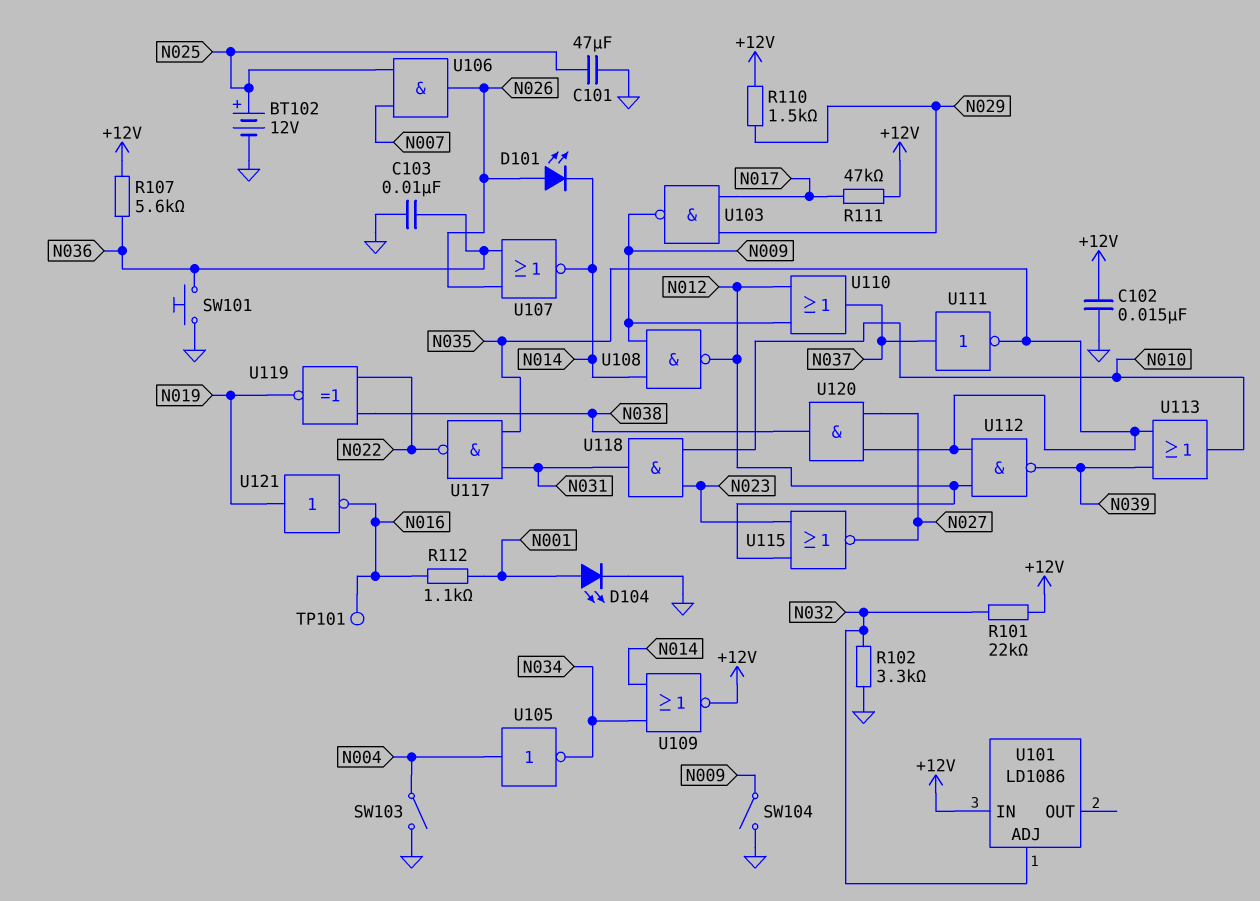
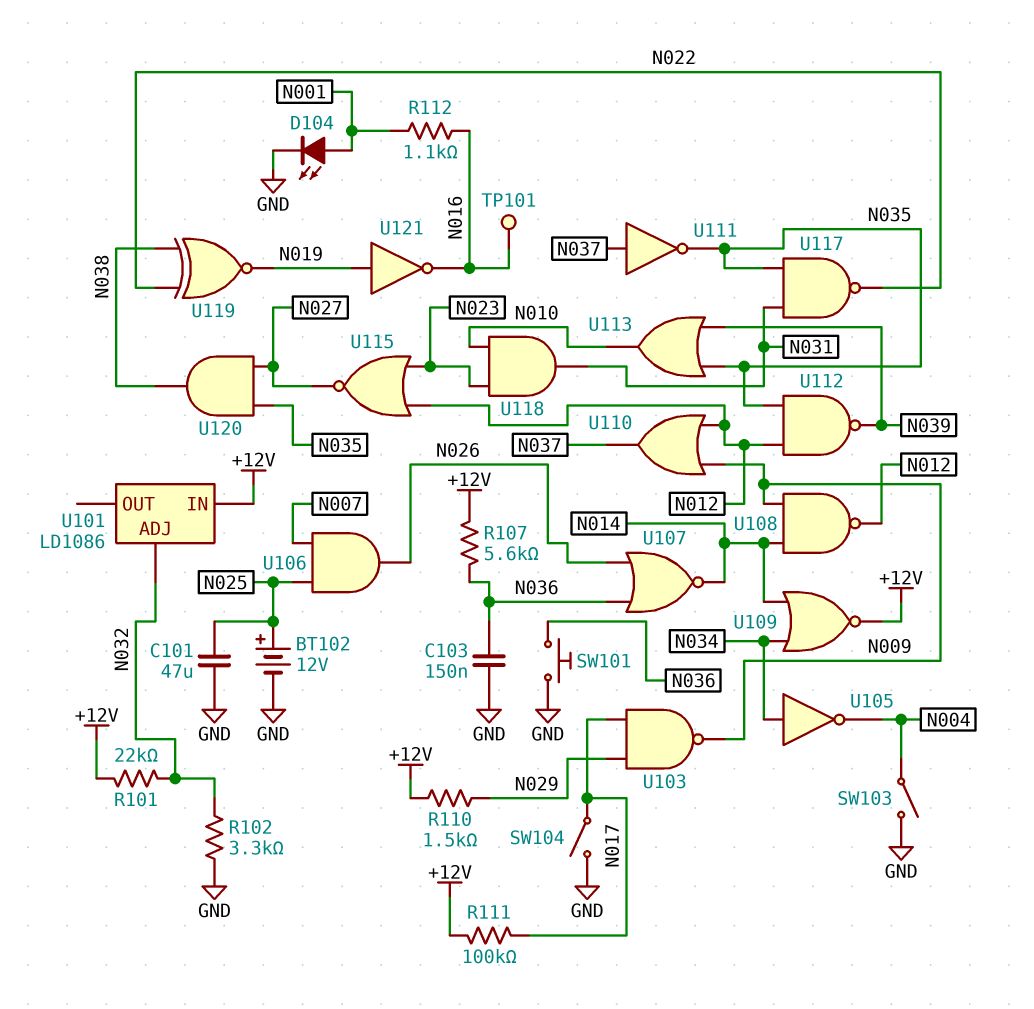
C102: 15nF (+12V, GND) -> none
C103: 10nF (GND, N036) -> 150nF (GND, N036)
D101: LED (A N026, K N014) -> none
R111: 47k (+12V, N017) -> 100k (+12V, N017)
SW104: switch (GND, N009) -> switch (GND, N017)
U105: NOT (in N004, out N034) -> NOT (in N034, out N004)

